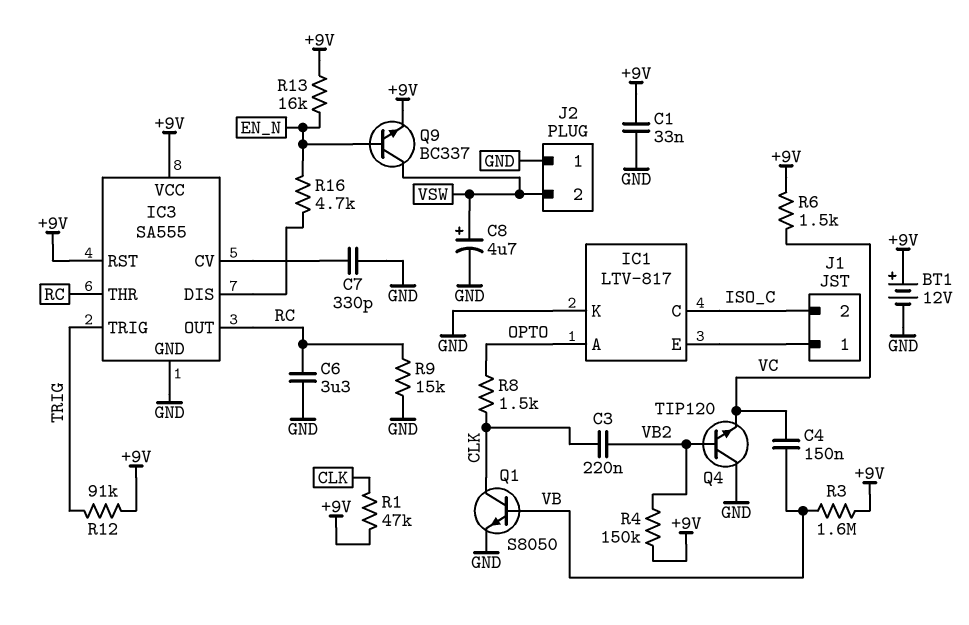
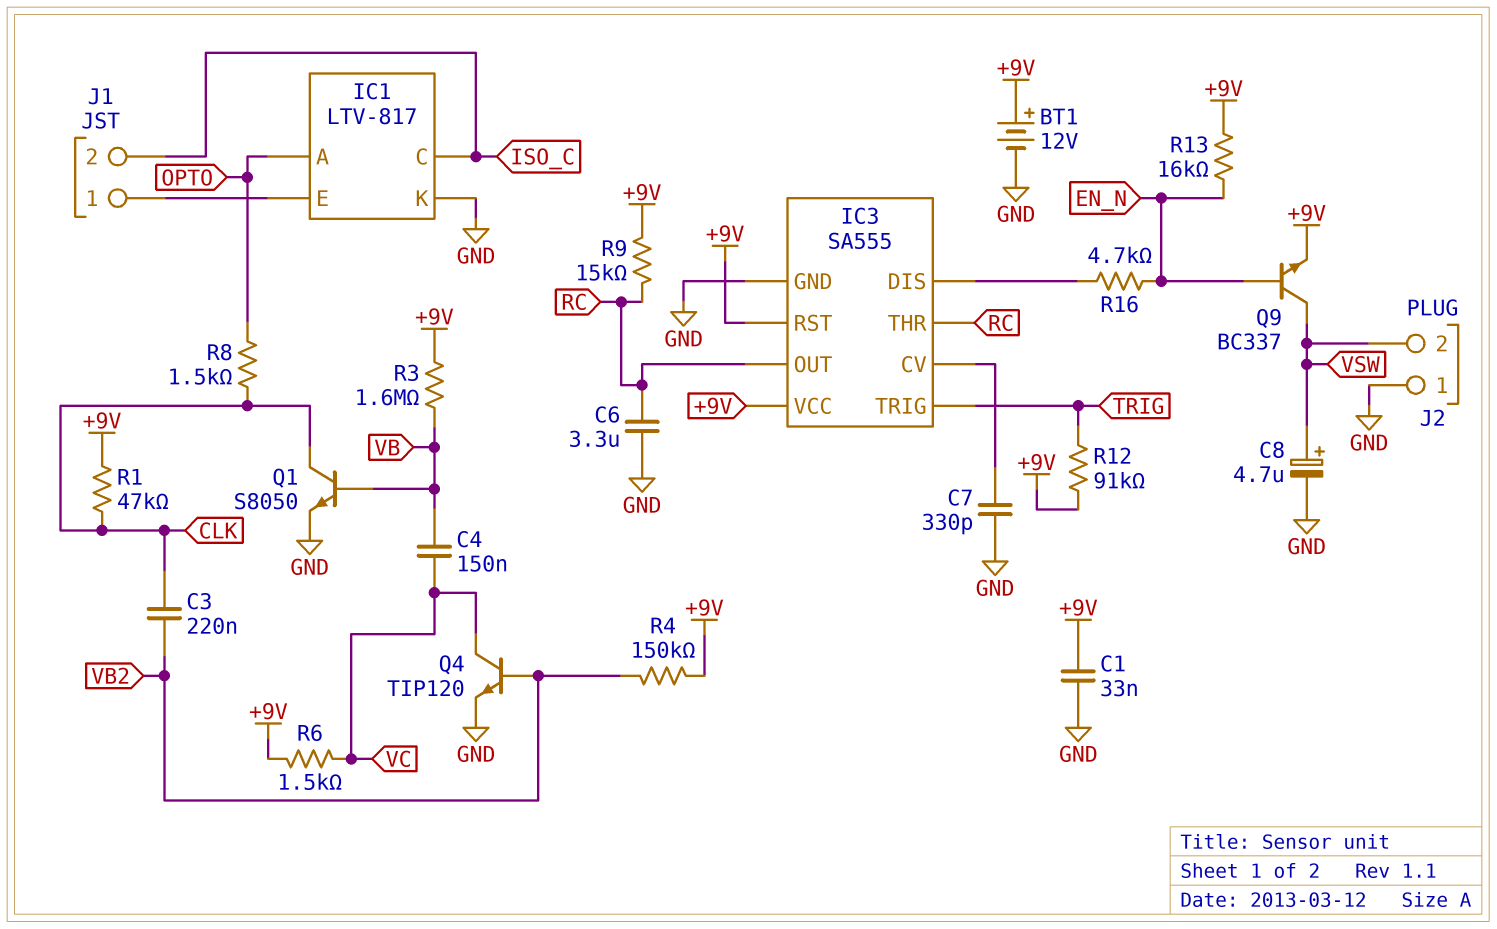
Q4: NPN TIP120 (B VB2, C GND, E VC) -> NPN TIP120 (B VB2, C VC, E GND)
R9: 15k (GND, RC) -> 15k (+9V, RC)

